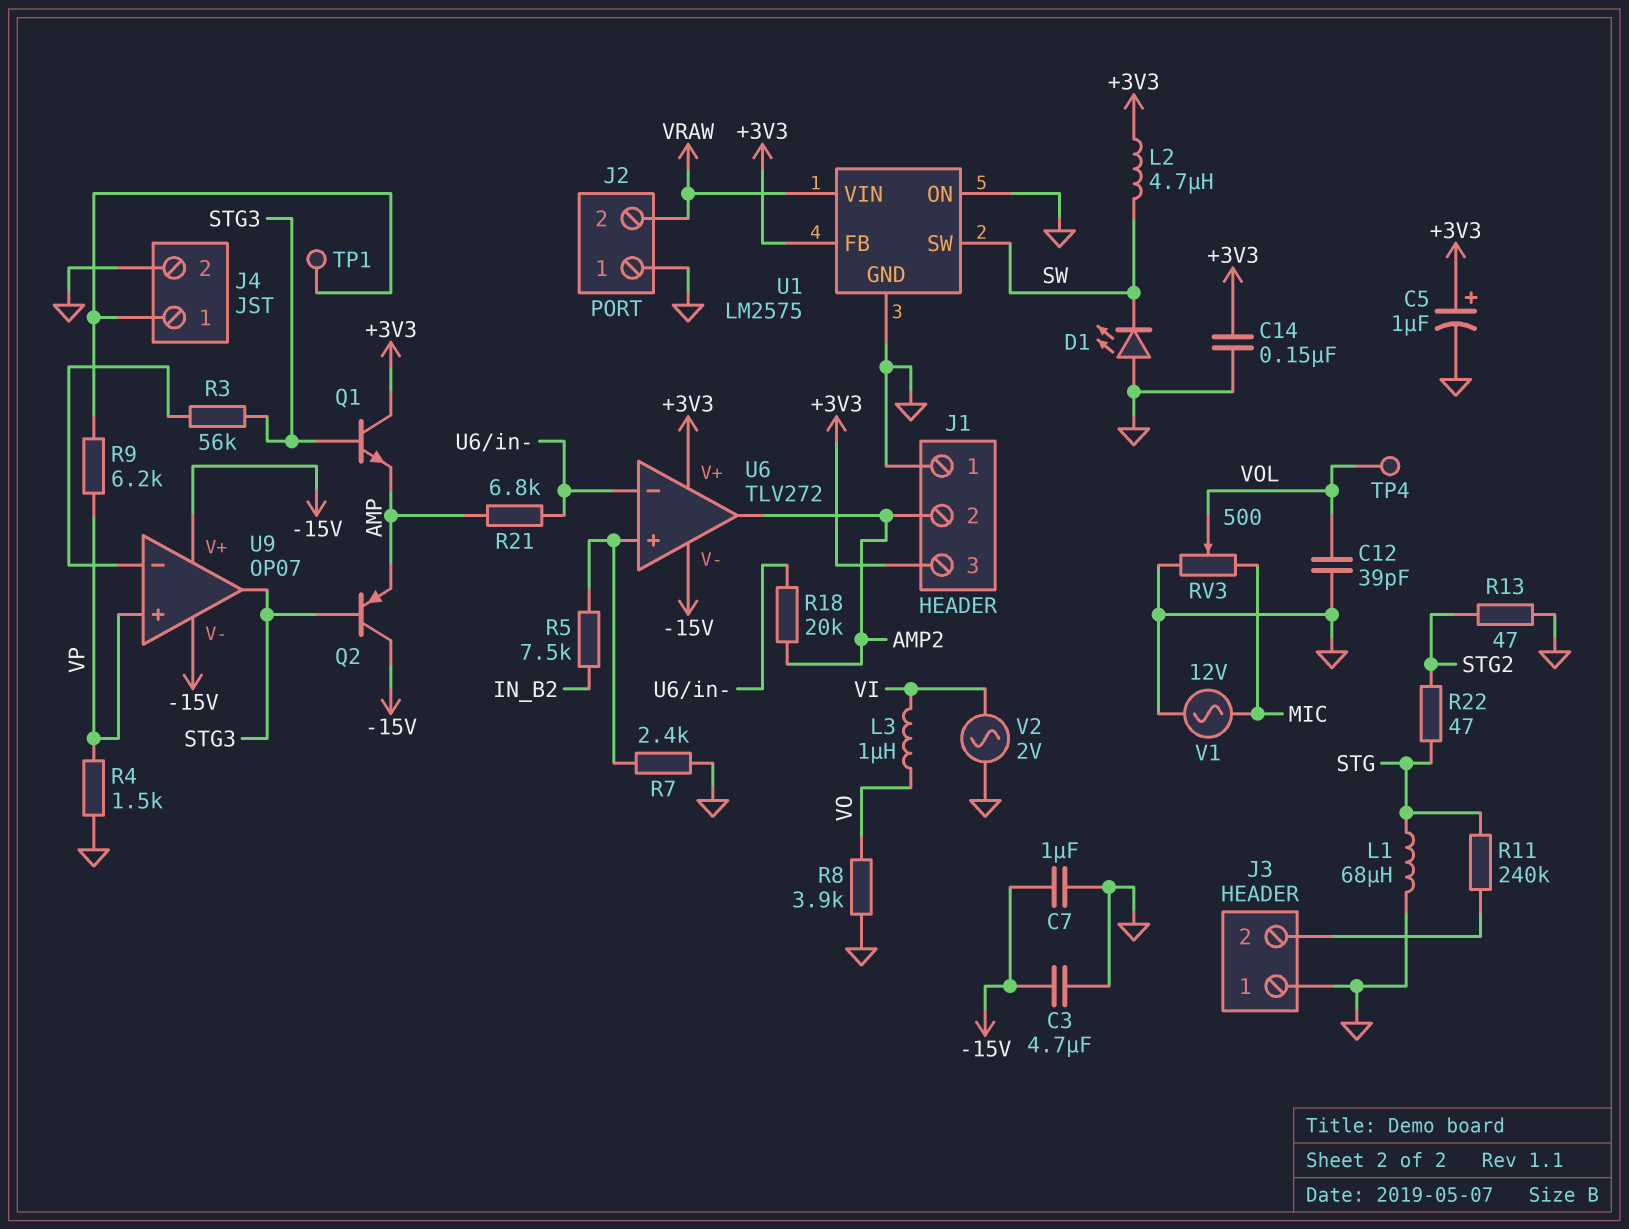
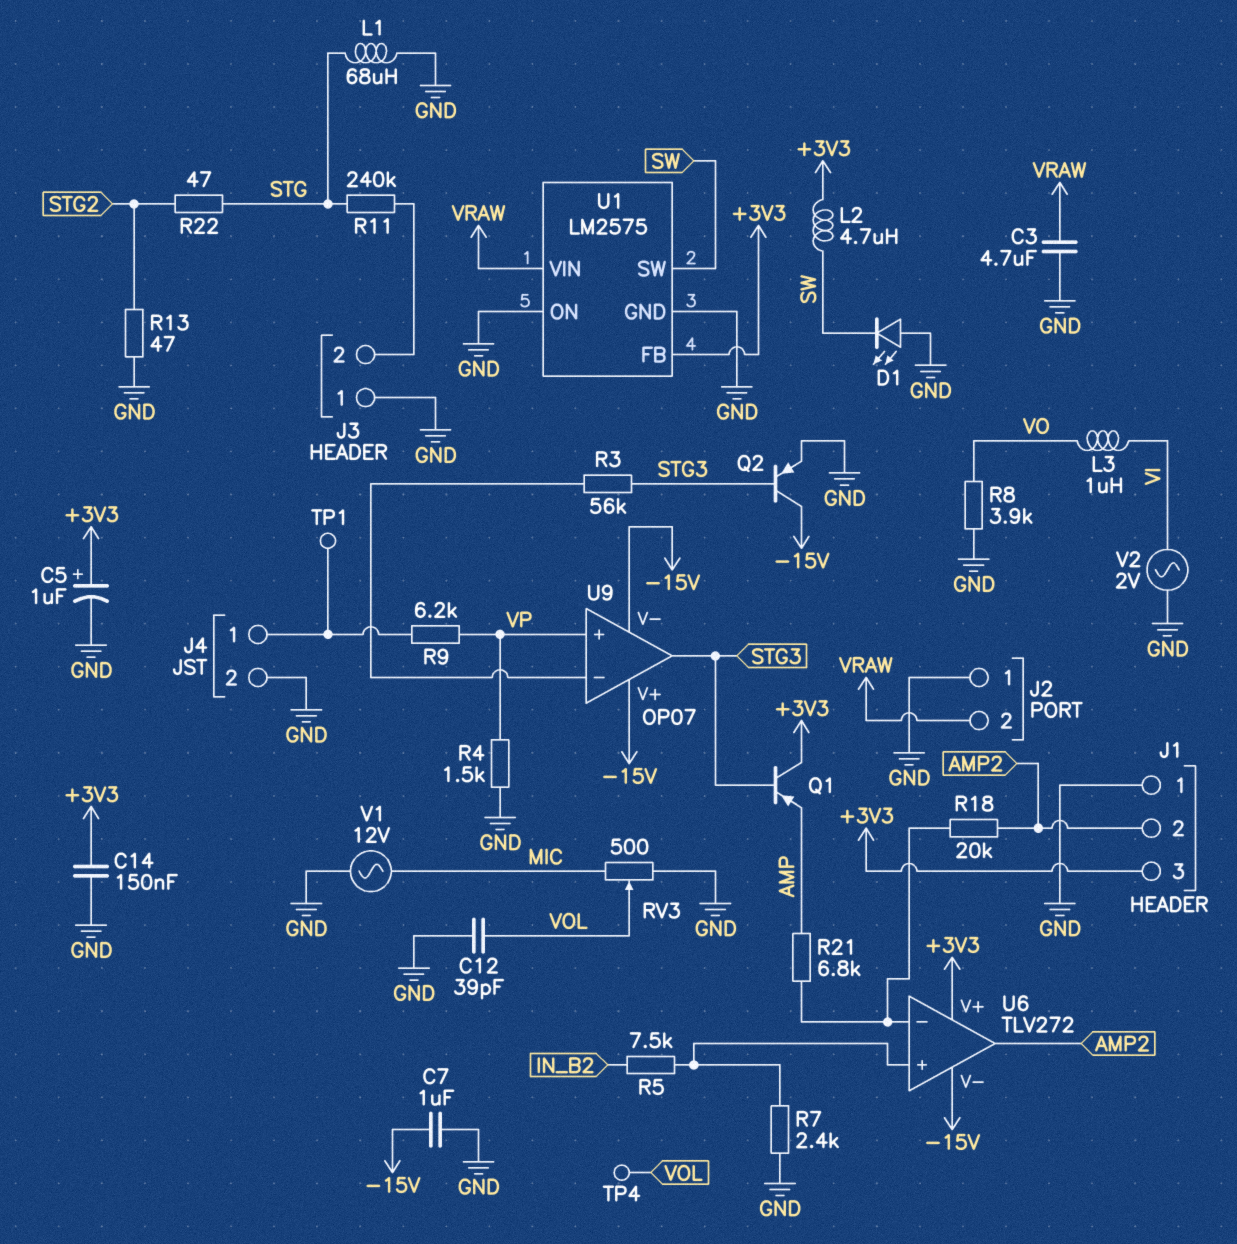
C3: 4.7uF (-15V, GND) -> 4.7uF (GND, VRAW)
Q1: NPN (B STG3, C +3V3, E AMP) -> PNP (B STG3, C +3V3, E AMP)
Q2: PNP (B STG3, C -15V, E AMP) -> PNP (B STG3, C -15V, E GND)

